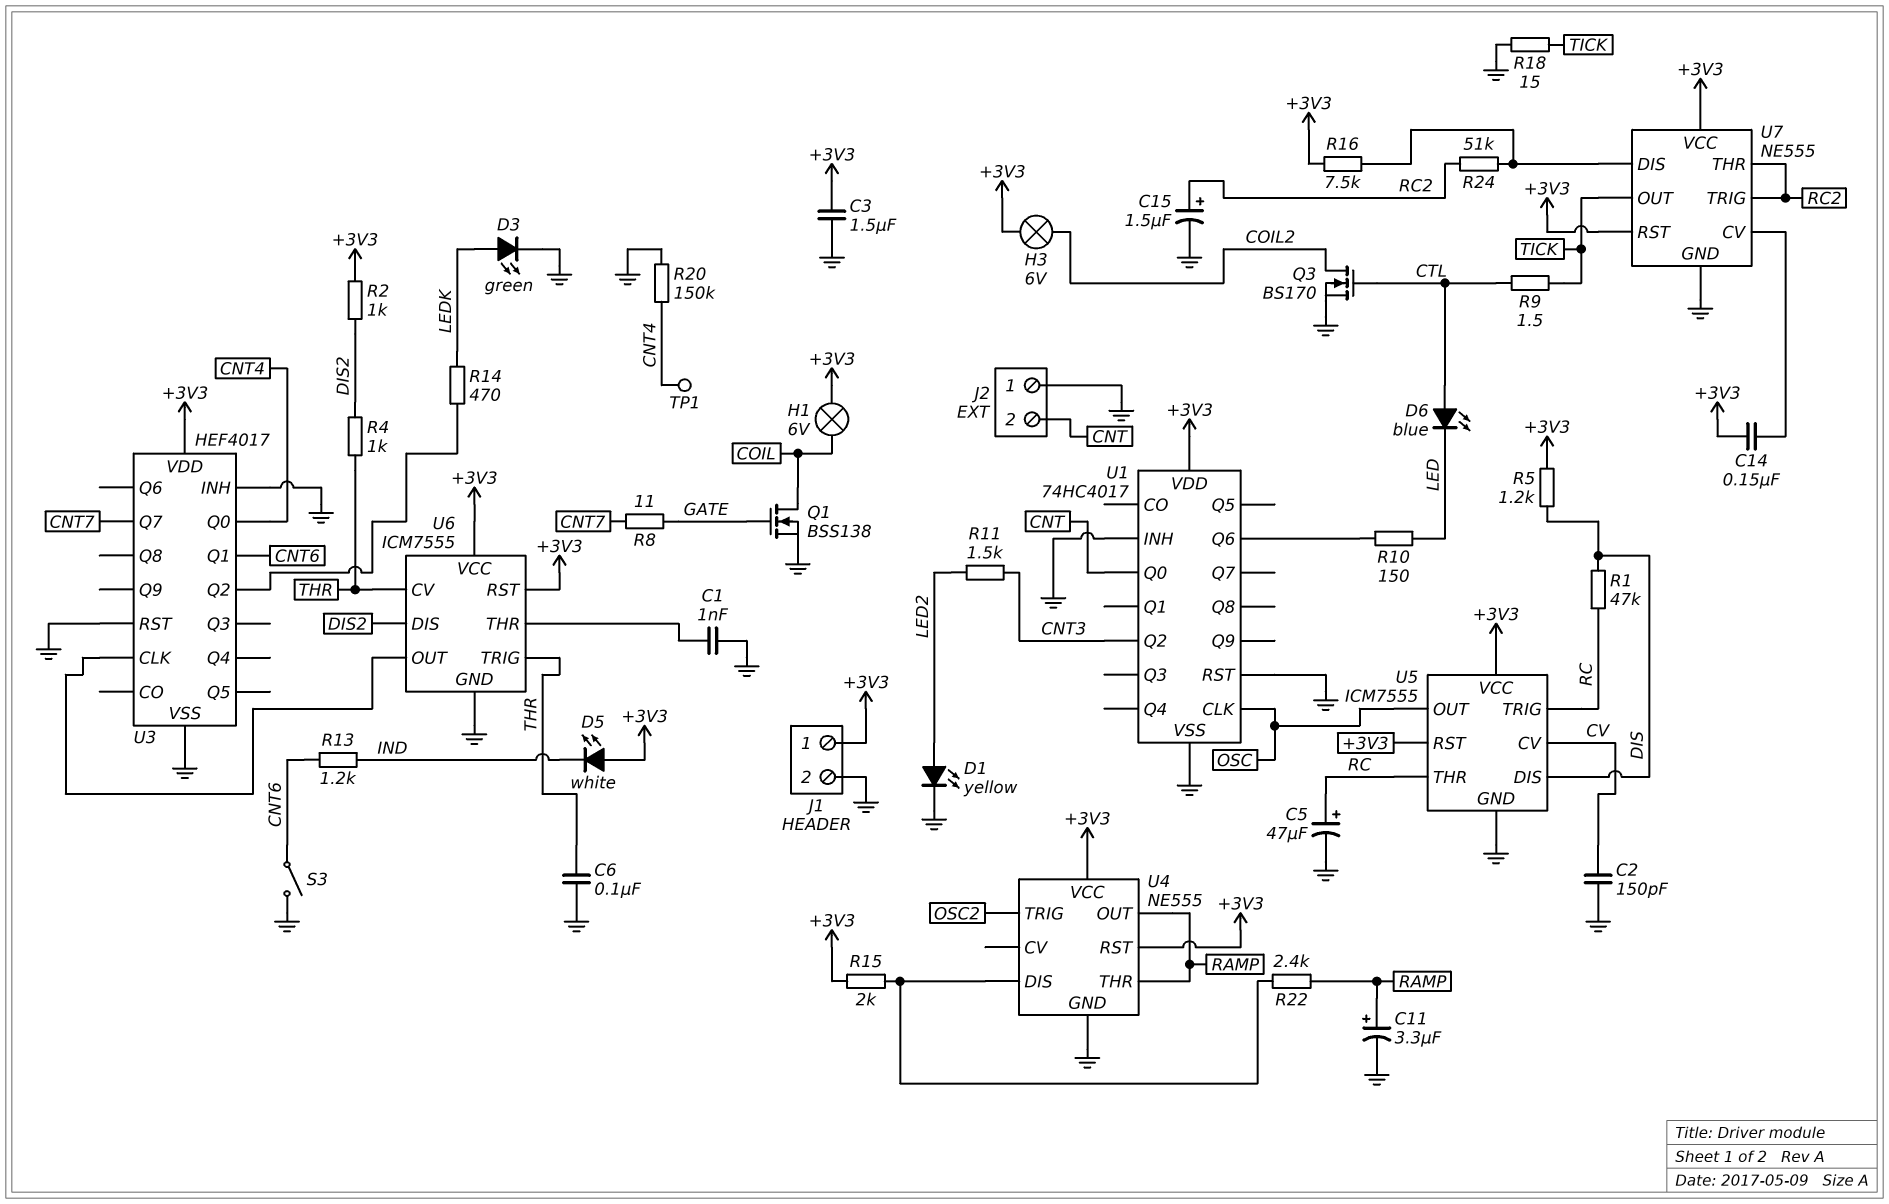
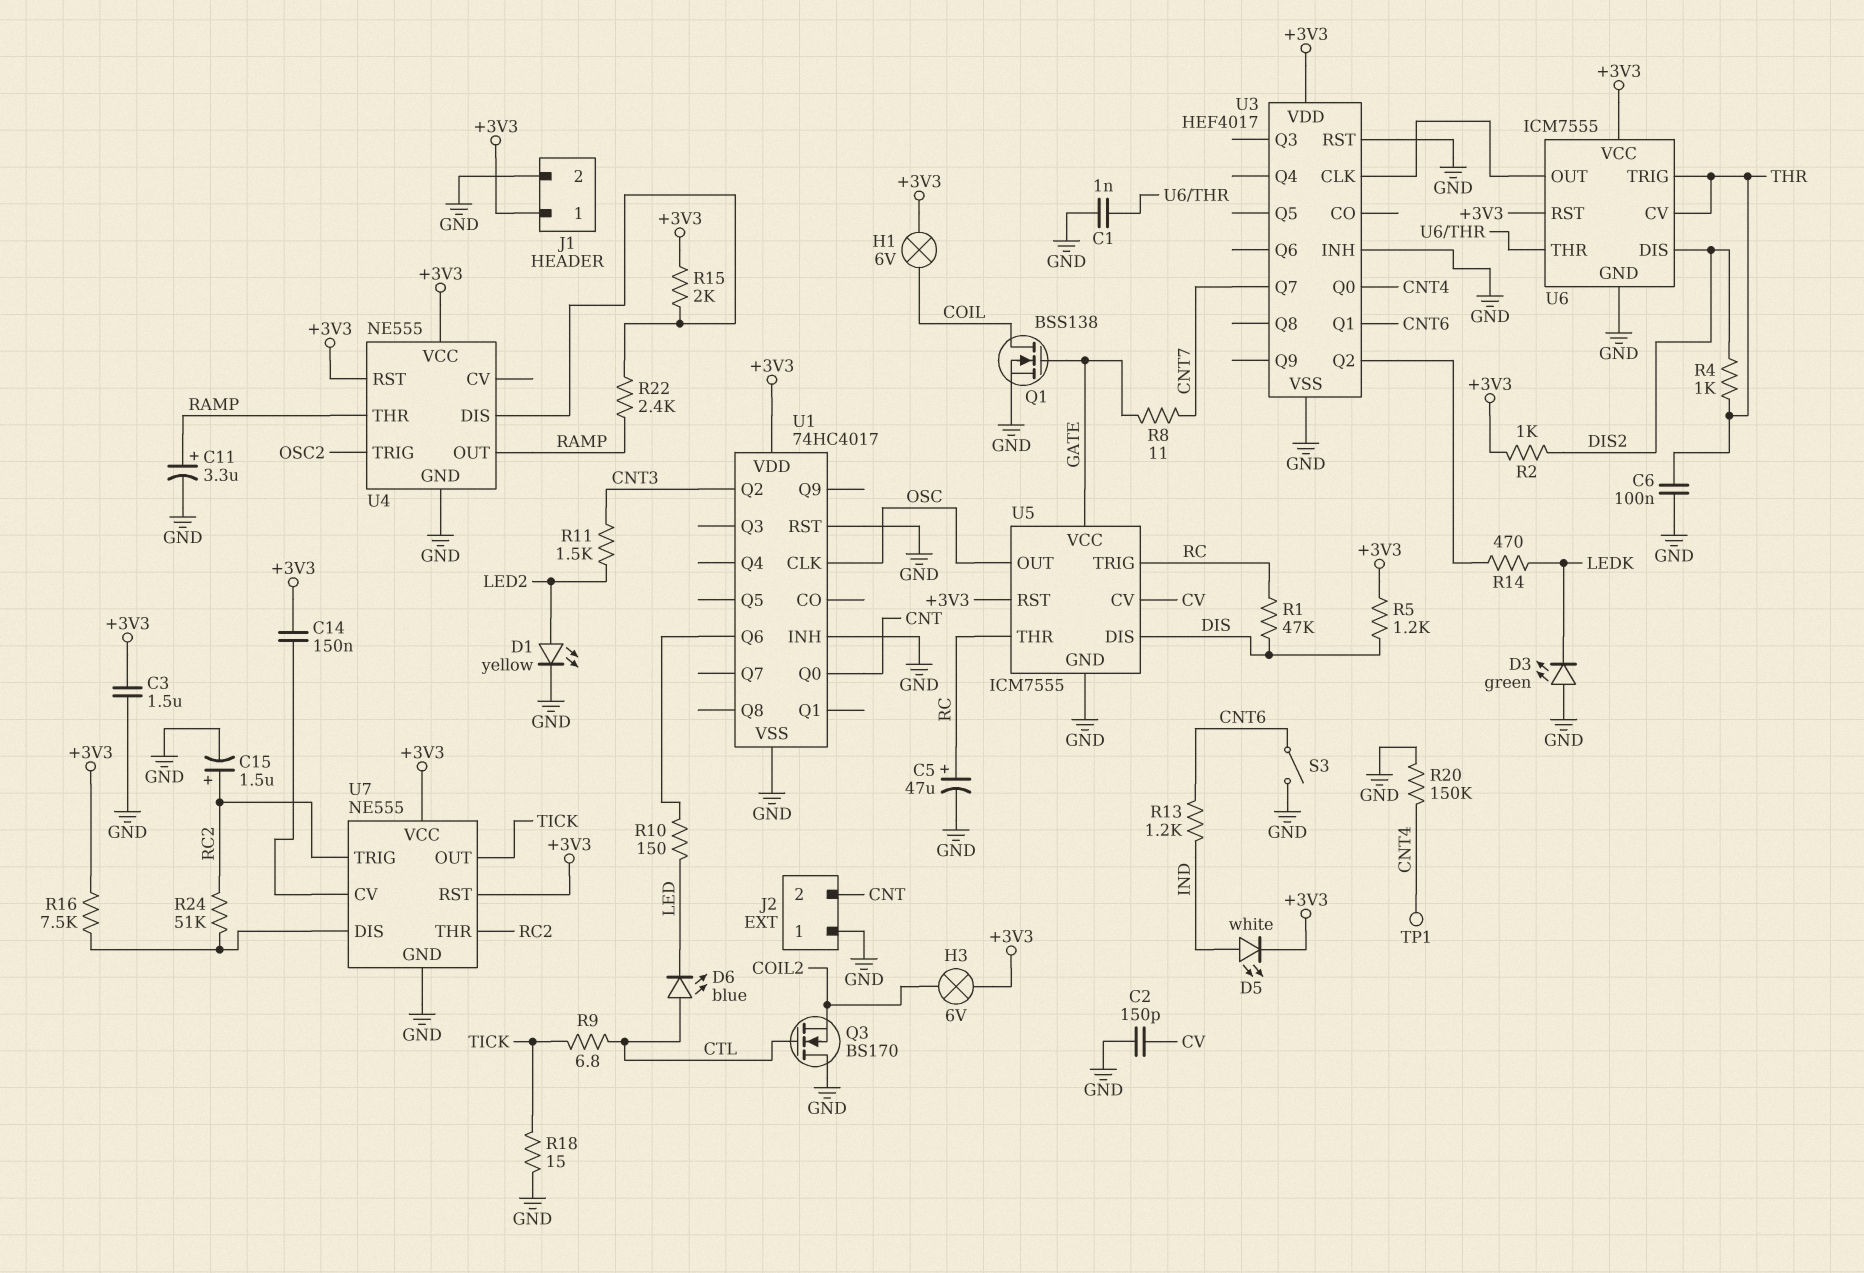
D3: LED green (A LEDK, K GND) -> LED green (A GND, K LEDK)
D5: LED white (A +3V3, K IND) -> LED white (A IND, K +3V3)
Q3: NMOS BS170 (G CTL, D COIL2, S GND) -> NMOS BS170 (G CTL, D GND, S COIL2)
R9: 1.5 (CTL, TICK) -> 6.8 (CTL, TICK)
U5 pin VCC: +3V3 -> GATE

